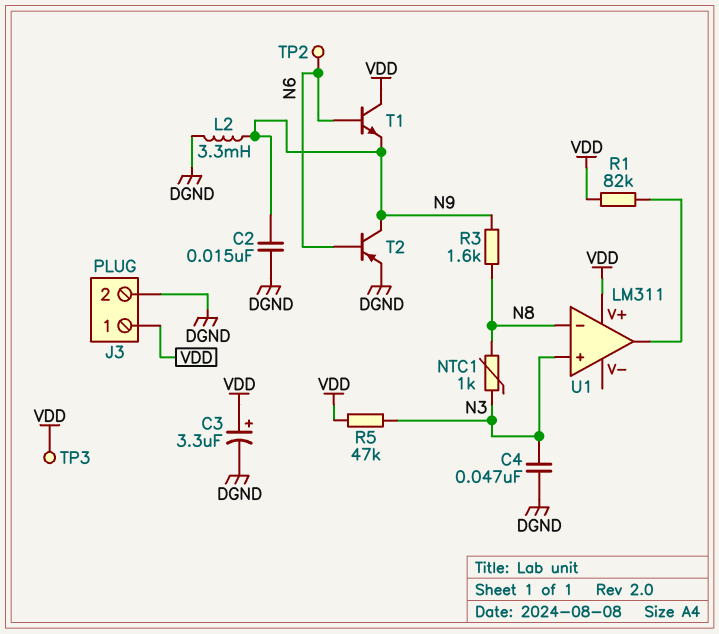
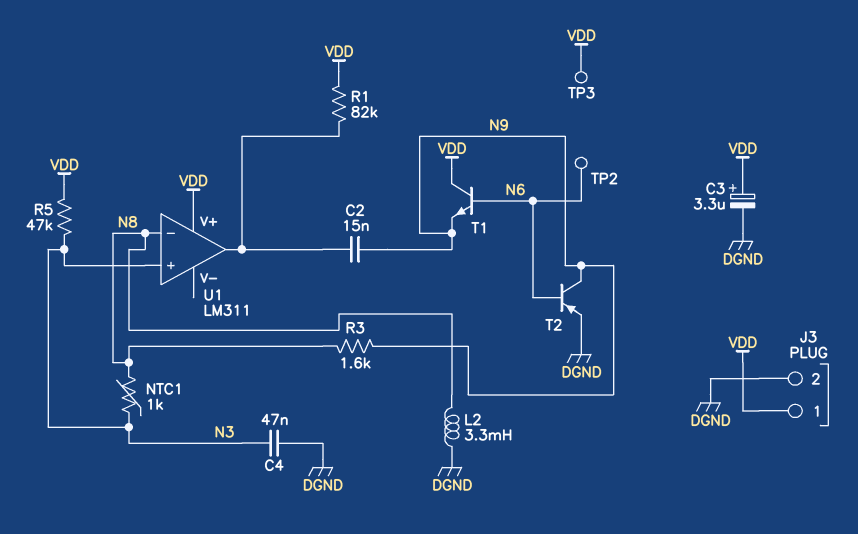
C2: 15nF (DGND, N9) -> 15nF (N9, U1/out)
L2: 3.3mH (DGND, N9) -> 3.3mH (DGND, N8)

